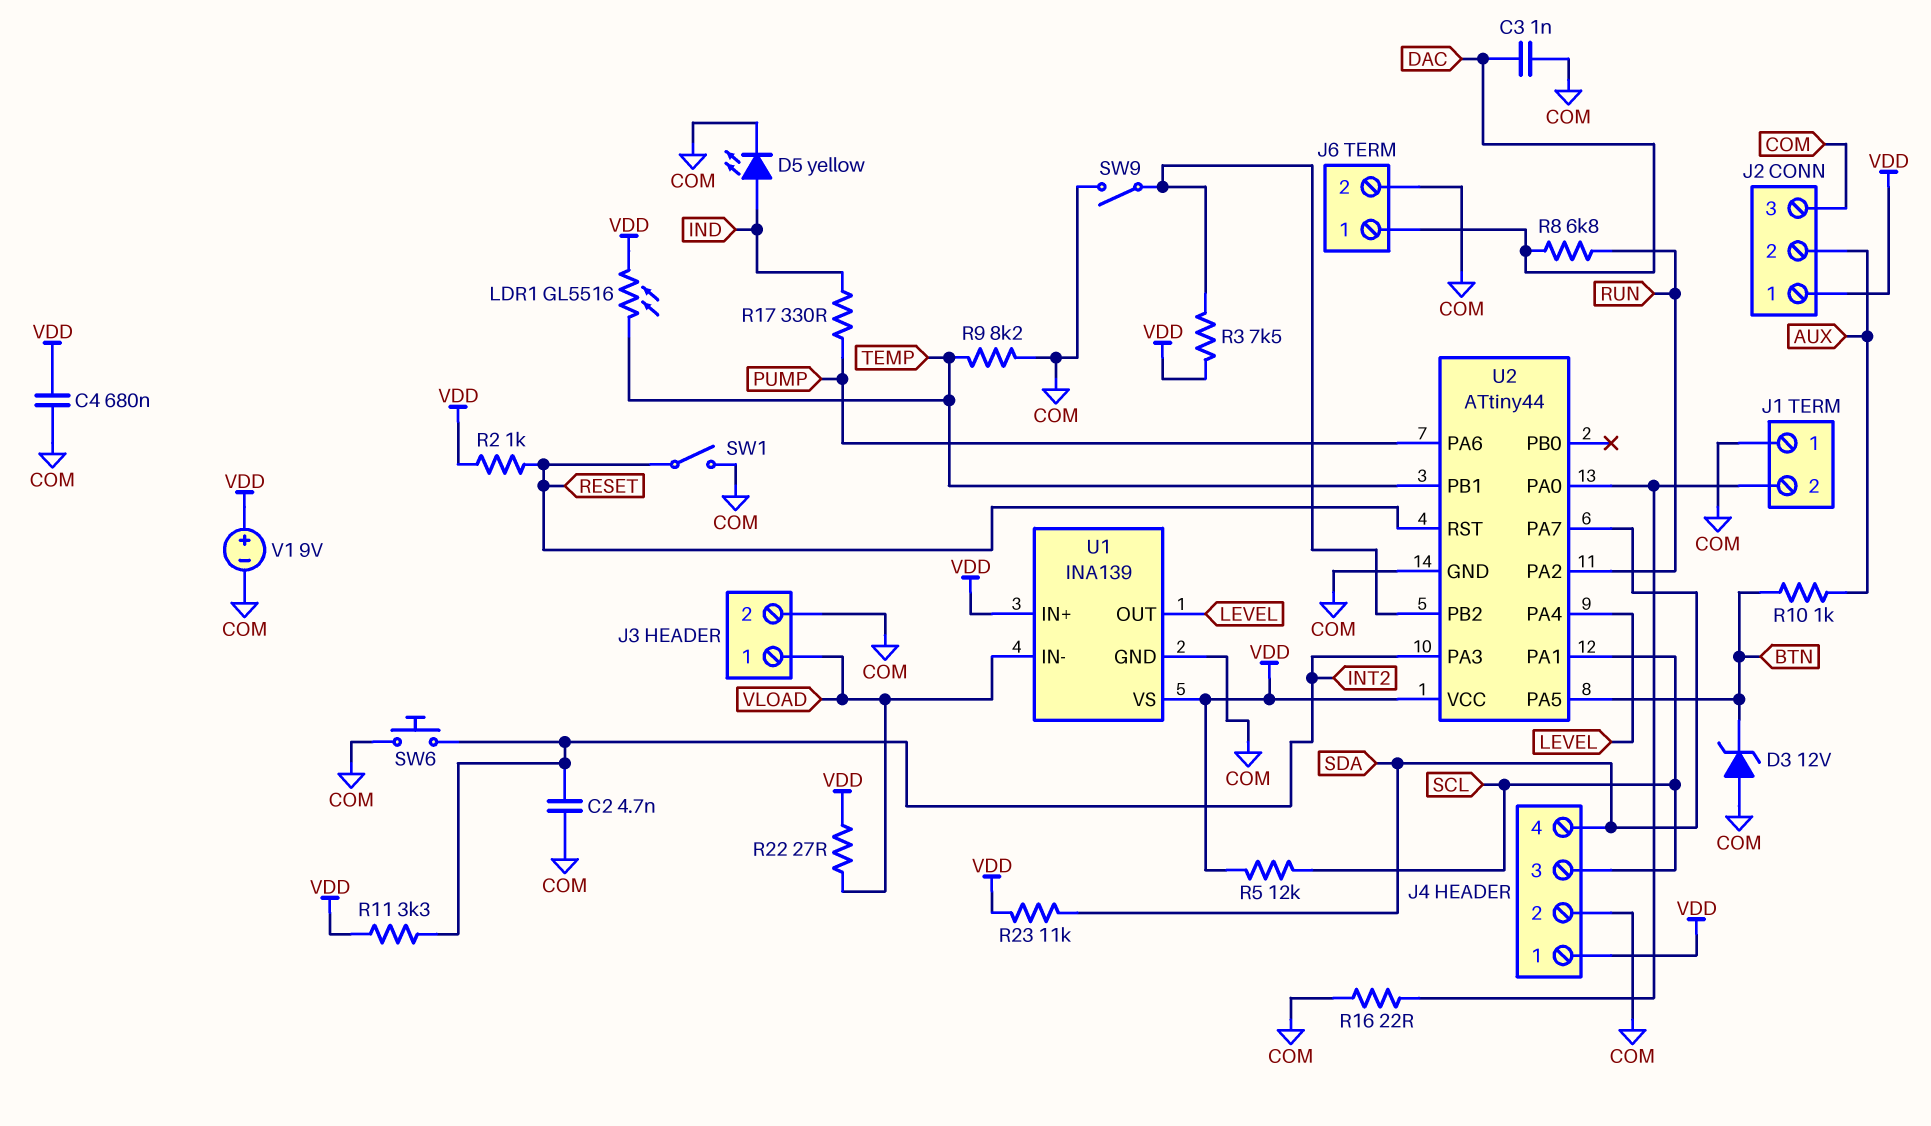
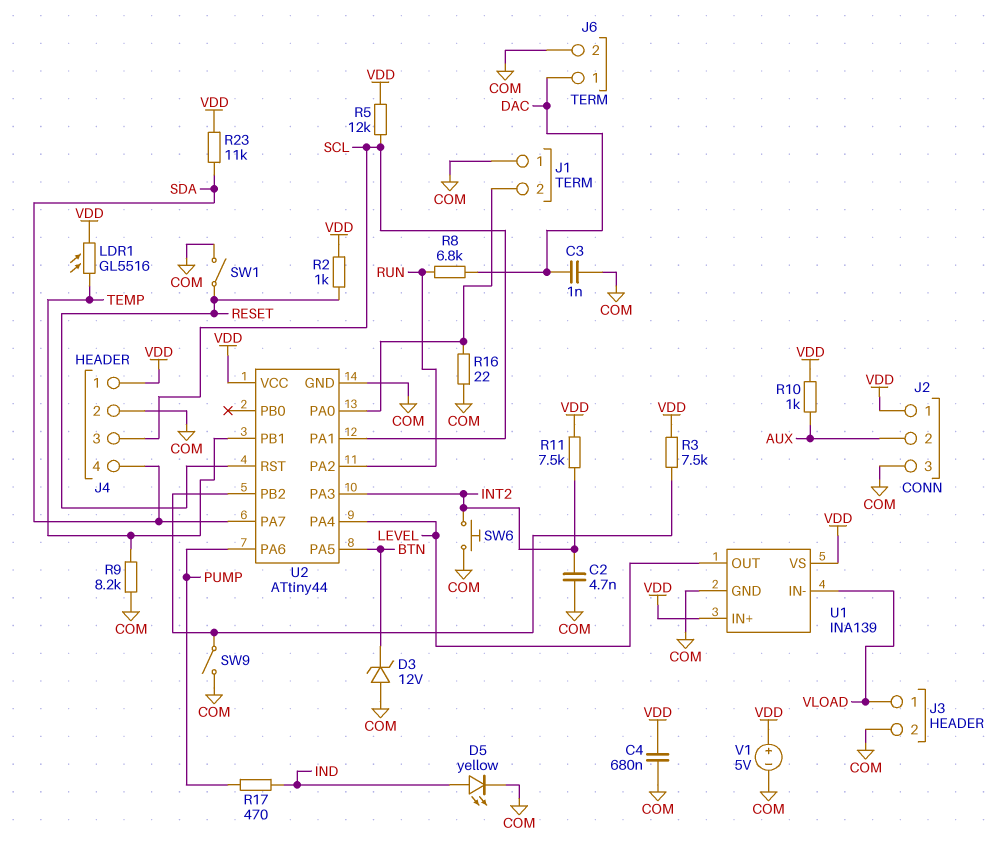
R10: 1k (AUX, BTN) -> 1k (AUX, VDD)
R11: 3.3k (INT2, VDD) -> 7.5k (INT2, VDD)
R17: 330 (IND, PUMP) -> 470 (IND, PUMP)
R22: 27 (VDD, VLOAD) -> none
V1: 9V (plus VDD, minus COM) -> 5V (plus VDD, minus COM)

